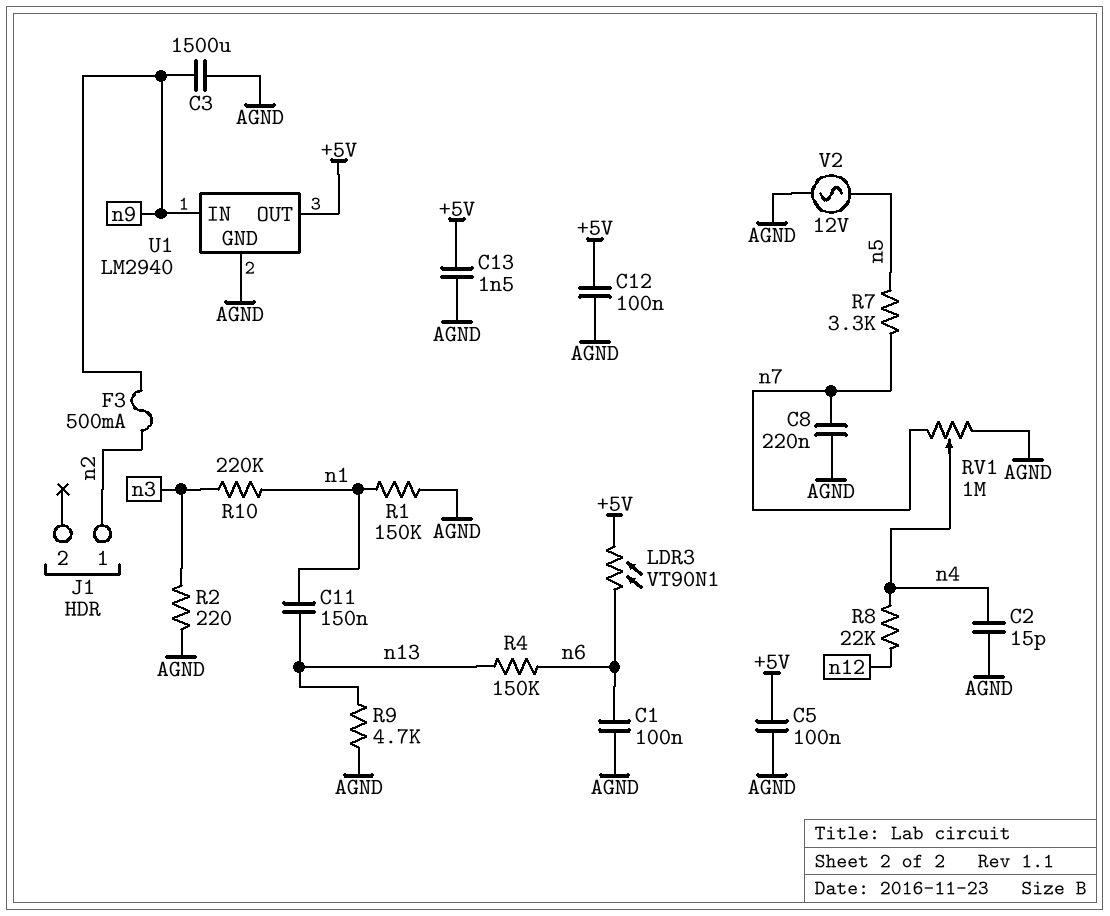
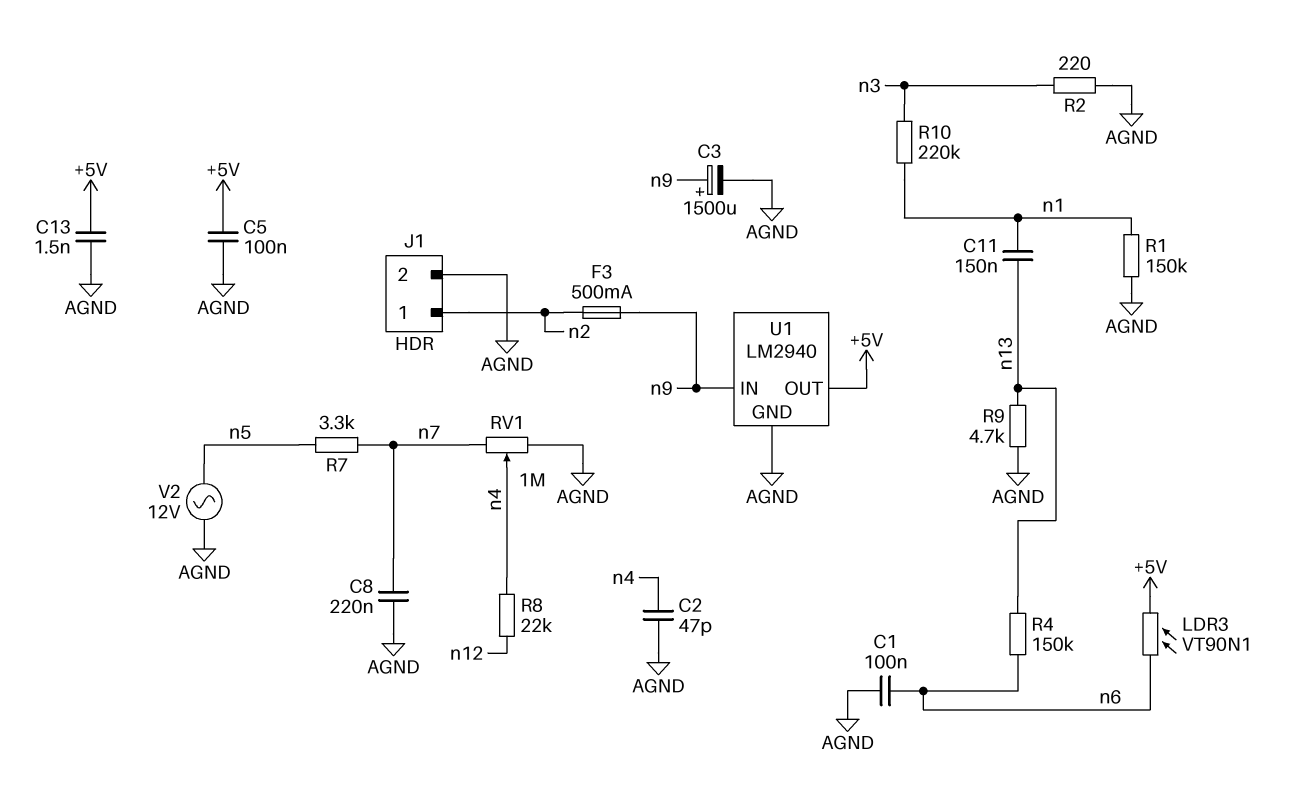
C2: 15pF (AGND, n4) -> 47pF (AGND, n4)
C3: 1500uF (AGND, n9) -> 1500uF (plus n9, minus AGND)
C12: 100nF (+5V, AGND) -> none
J1 pin 2: none -> AGND

